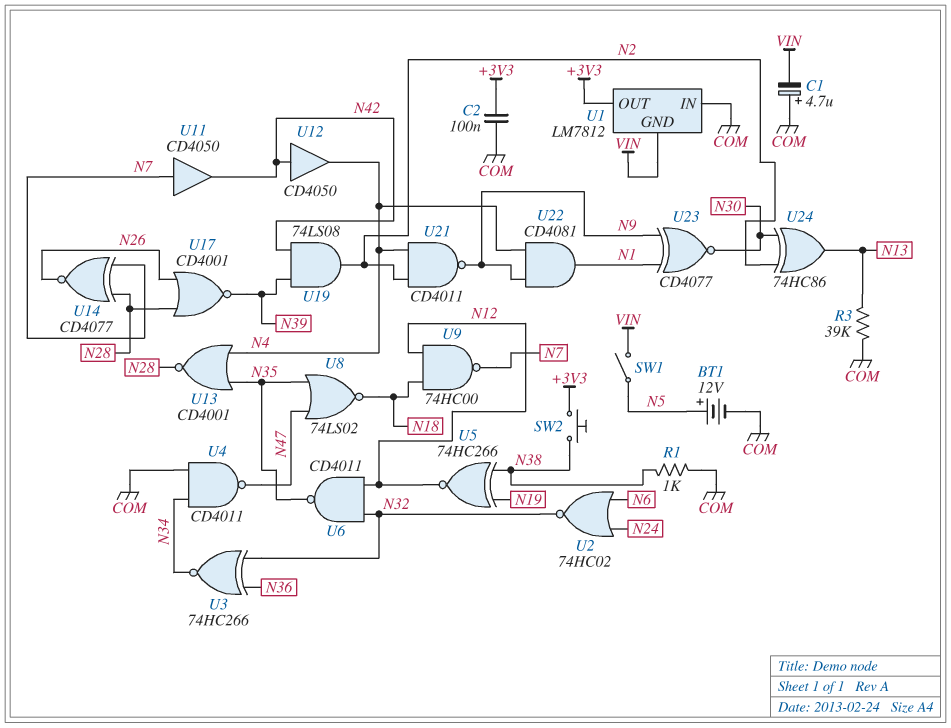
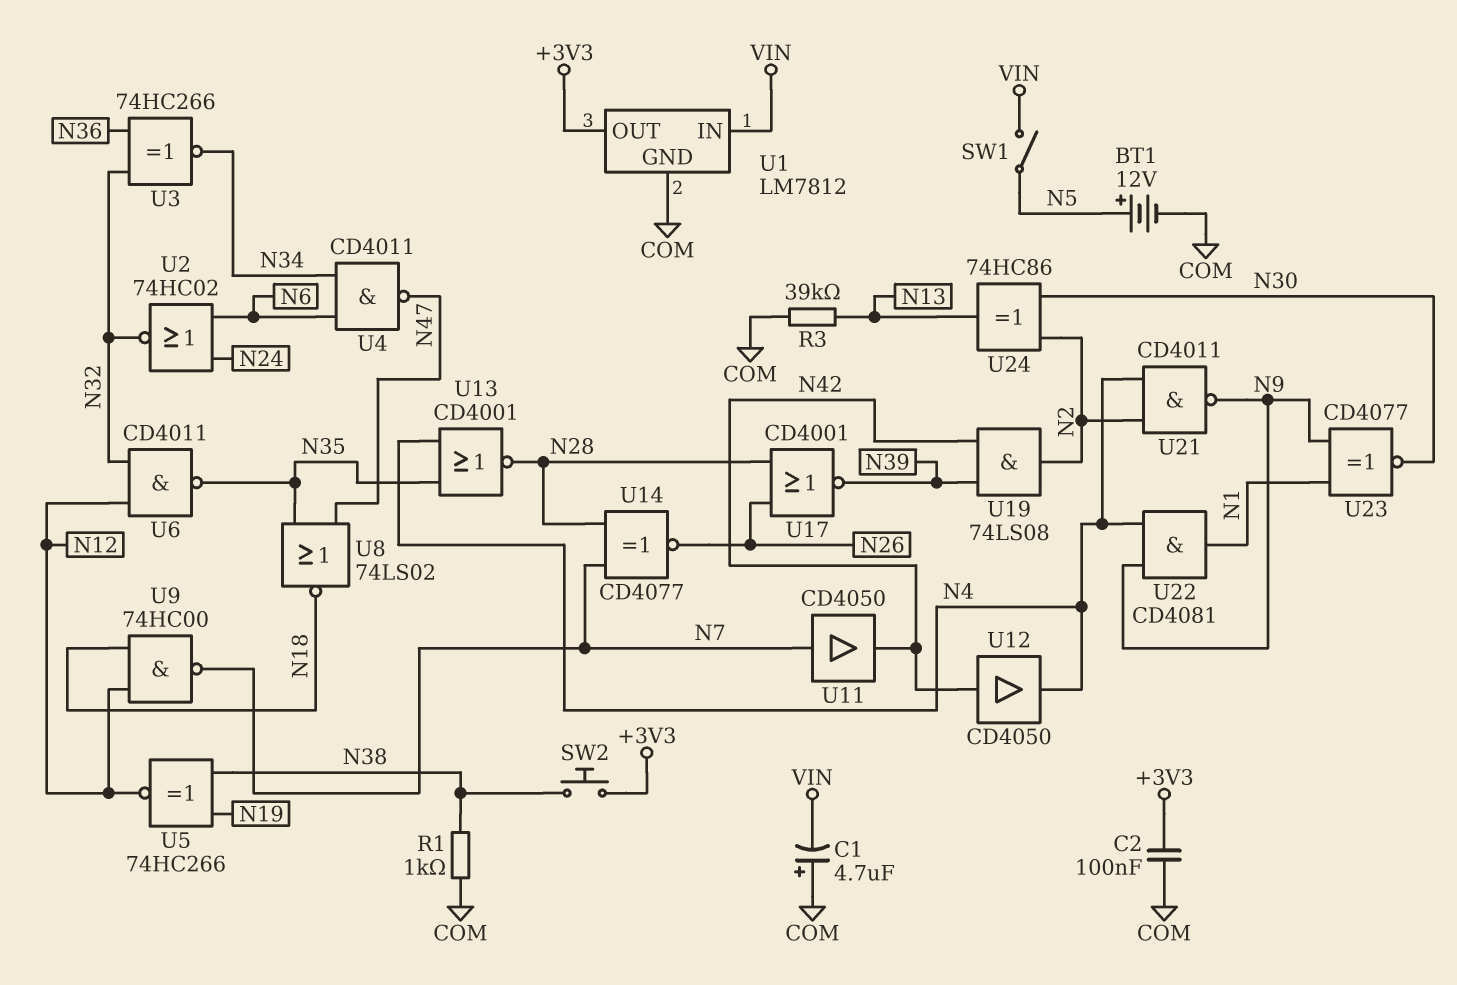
U1 pin GND: VIN -> COM
U1 pin IN: COM -> VIN
U4: NAND CD4011 (in COM, in N34, out N47) -> NAND CD4011 (in N6, in N34, out N47)

